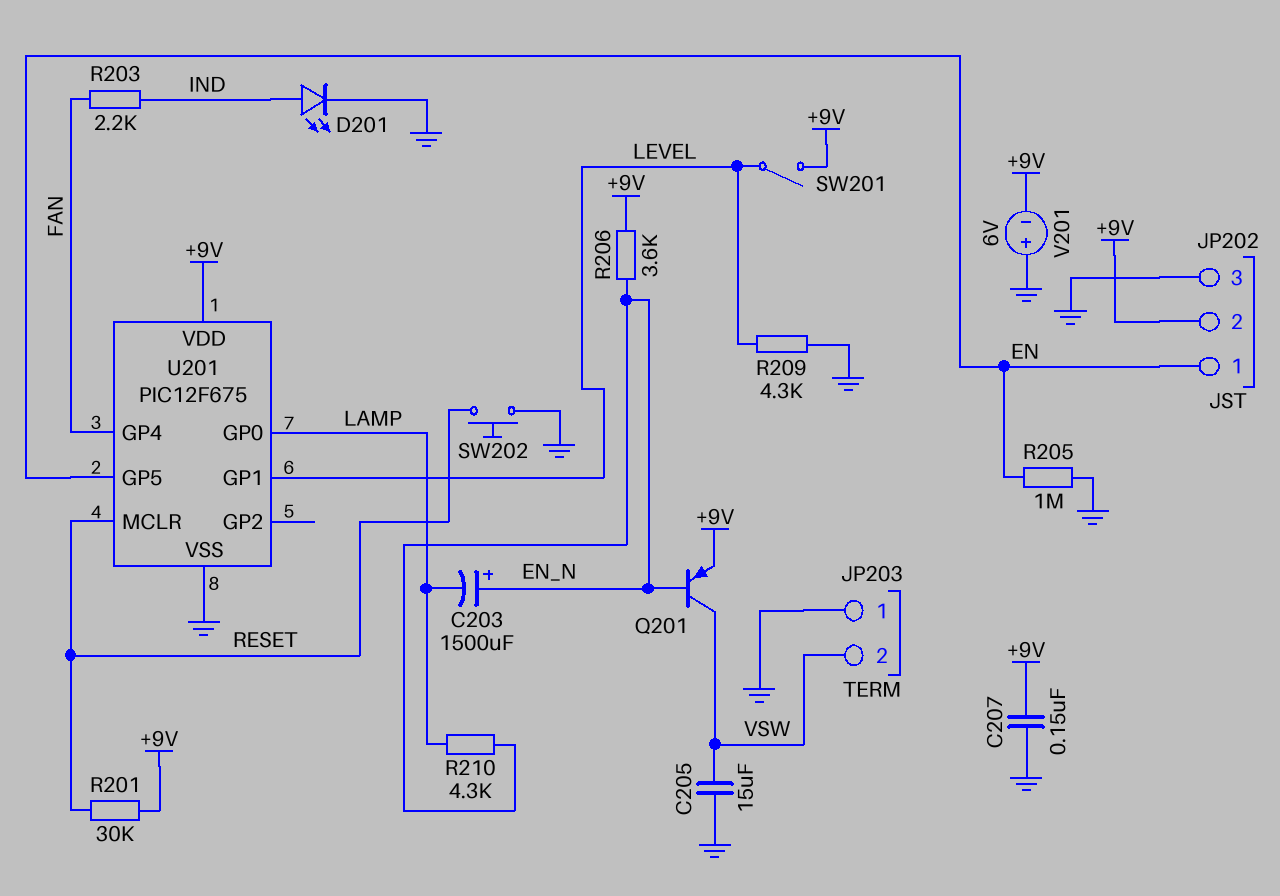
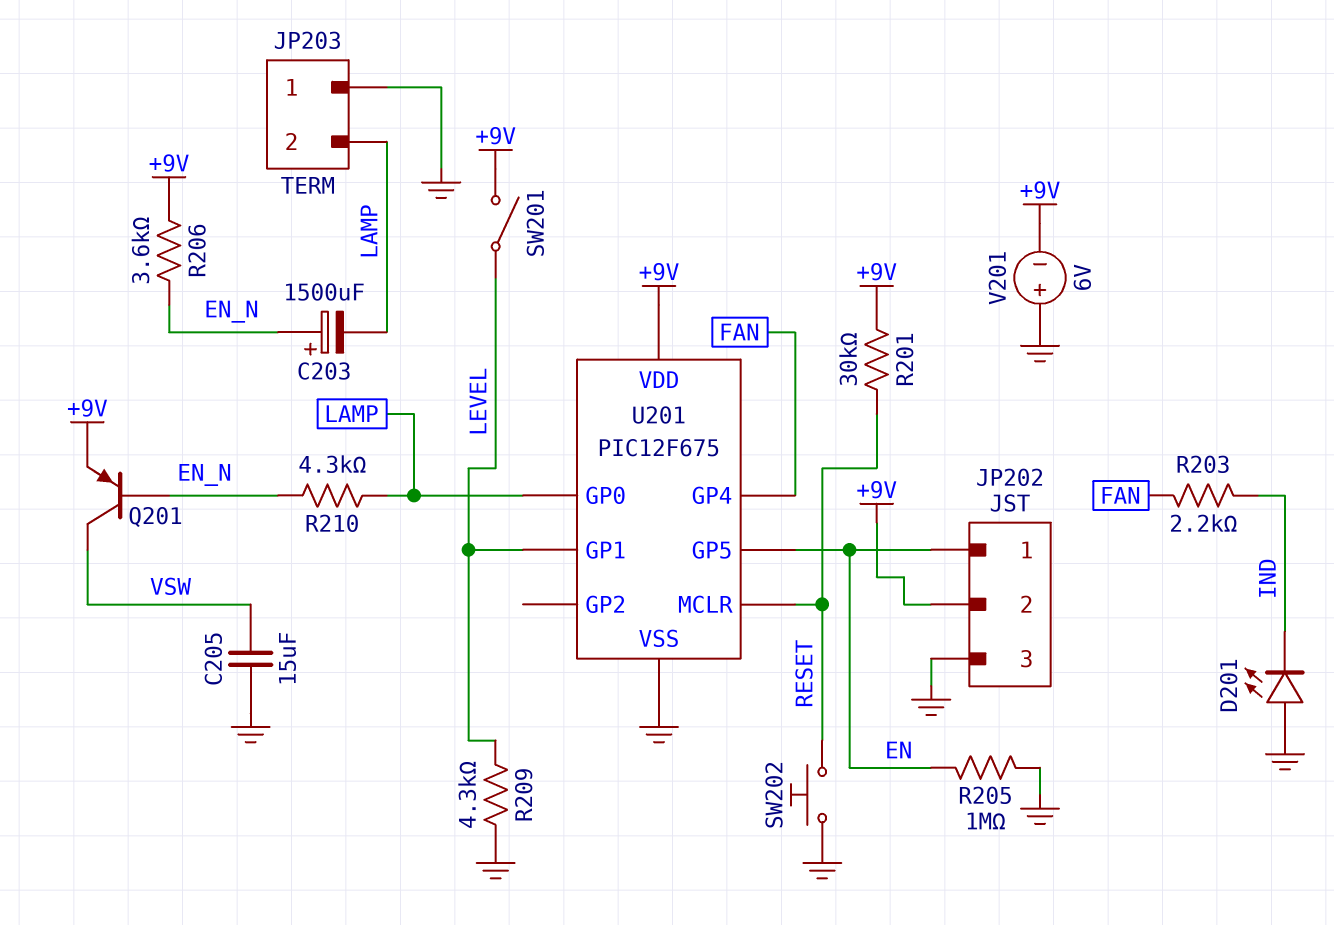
C207: 150nF (+9V, GND) -> none
D201: LED (A IND, K GND) -> LED (A GND, K IND)
JP203 pin 2: VSW -> LAMP

